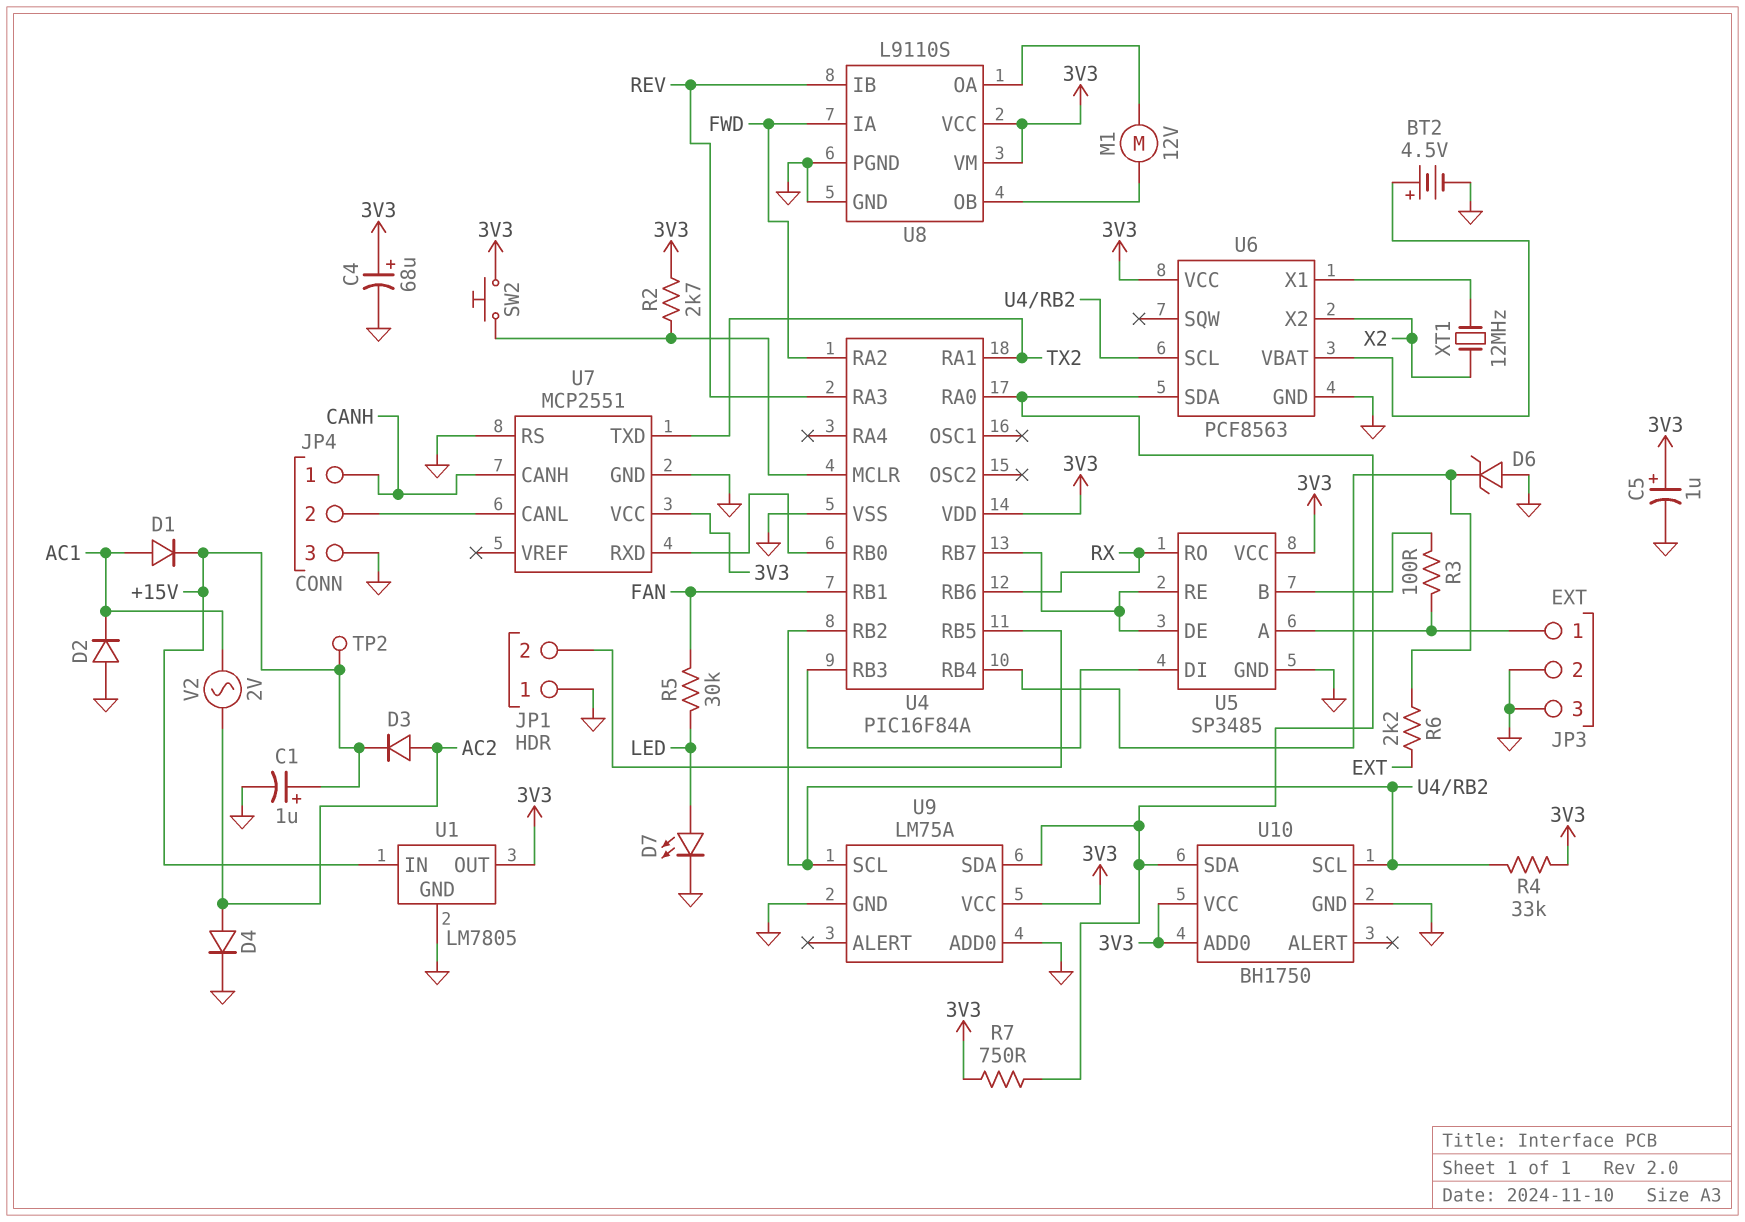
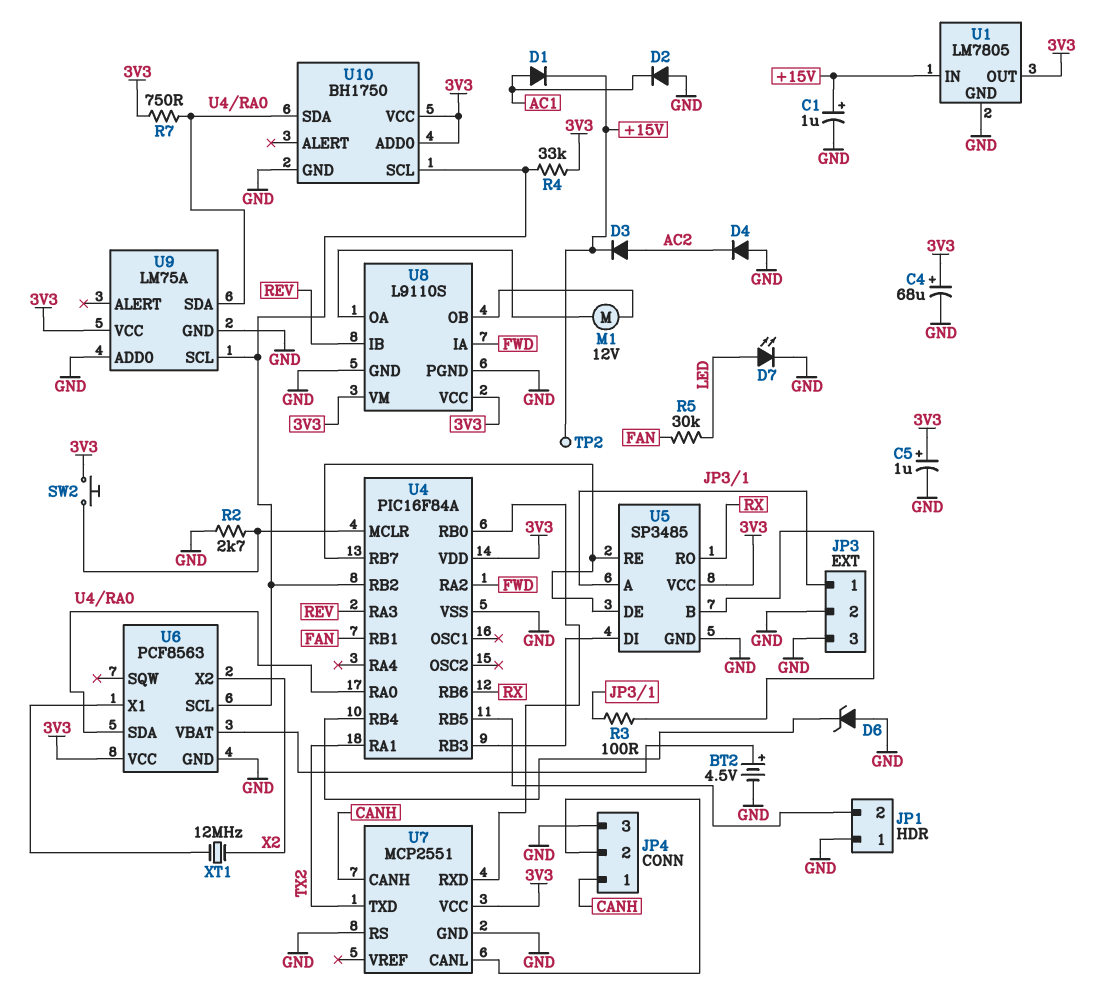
D4: diode (A AC2, K GND) -> diode (A GND, K AC2)
R2: 2.7k (3V3, U4/MCLR) -> 2.7k (GND, U4/MCLR)
R6: 2.2k (EXT, U4/RB4) -> none
V2: AC 2V (AC1, AC2) -> none

